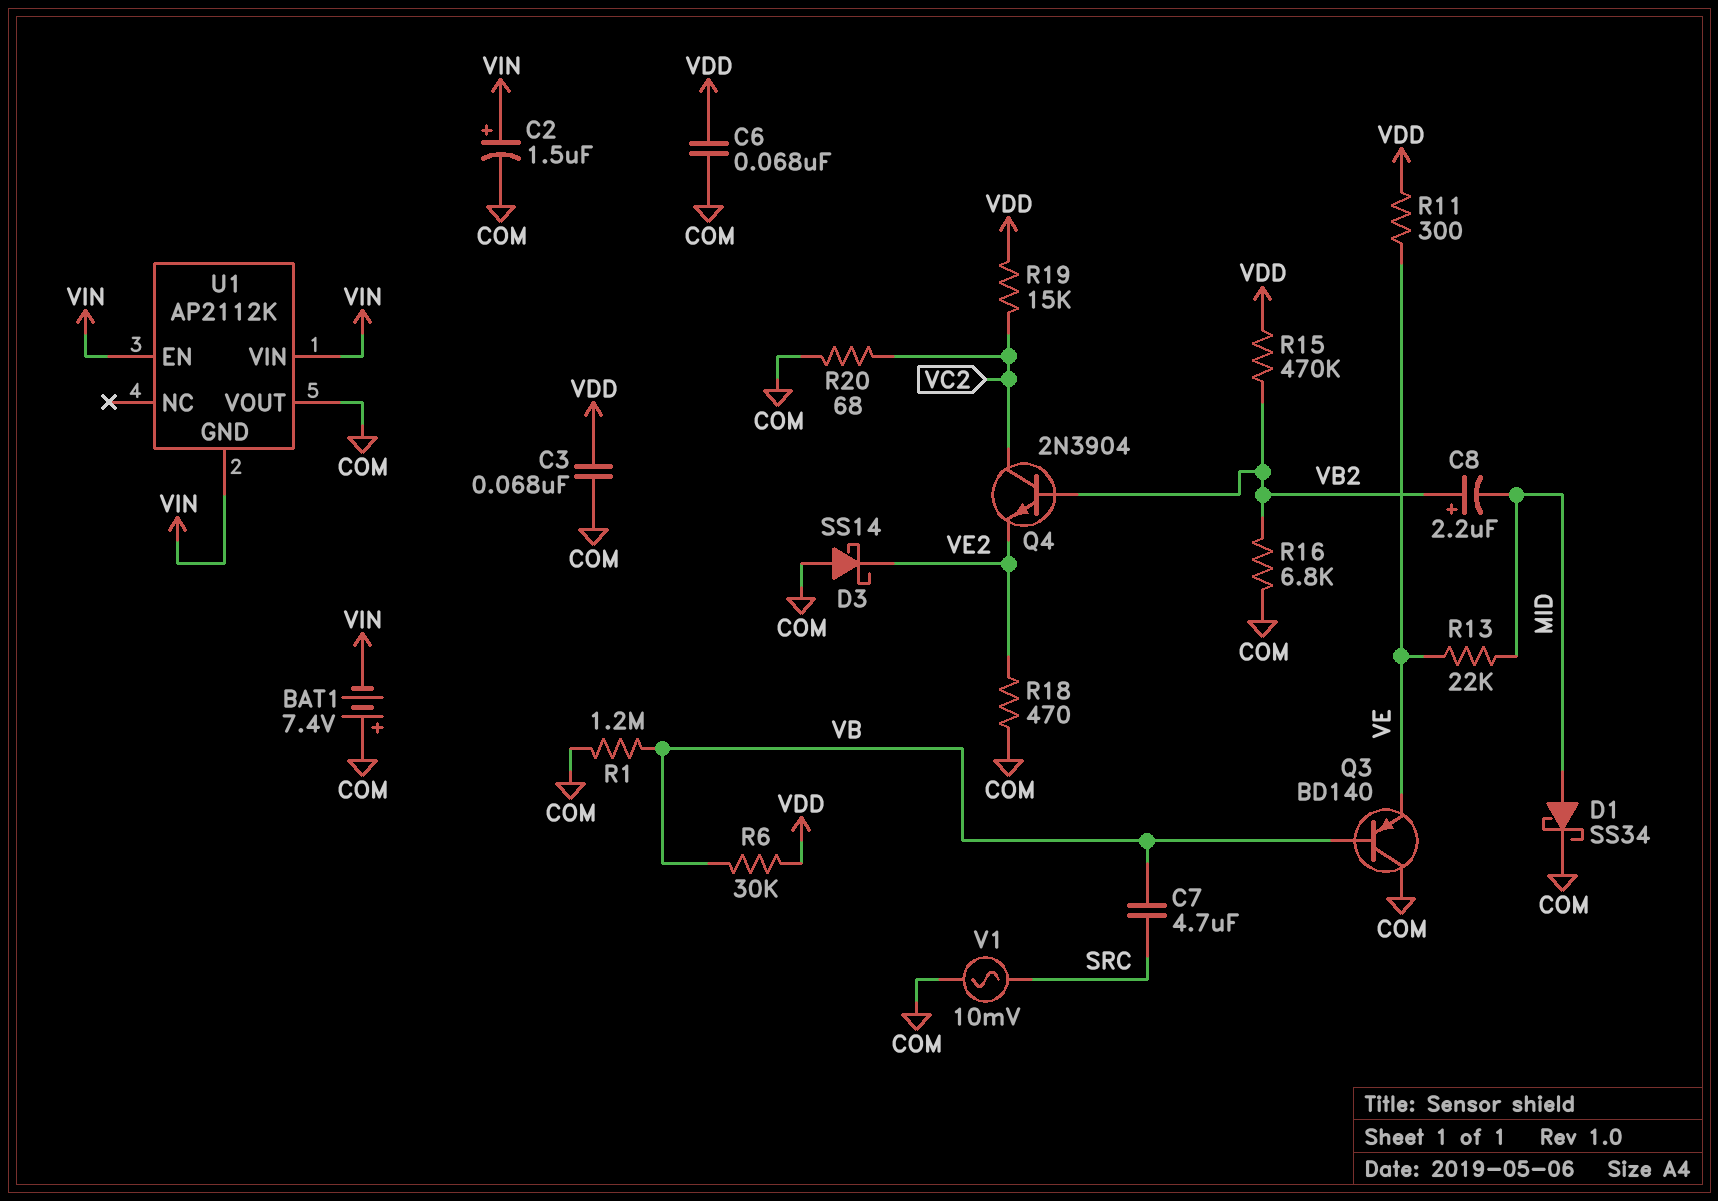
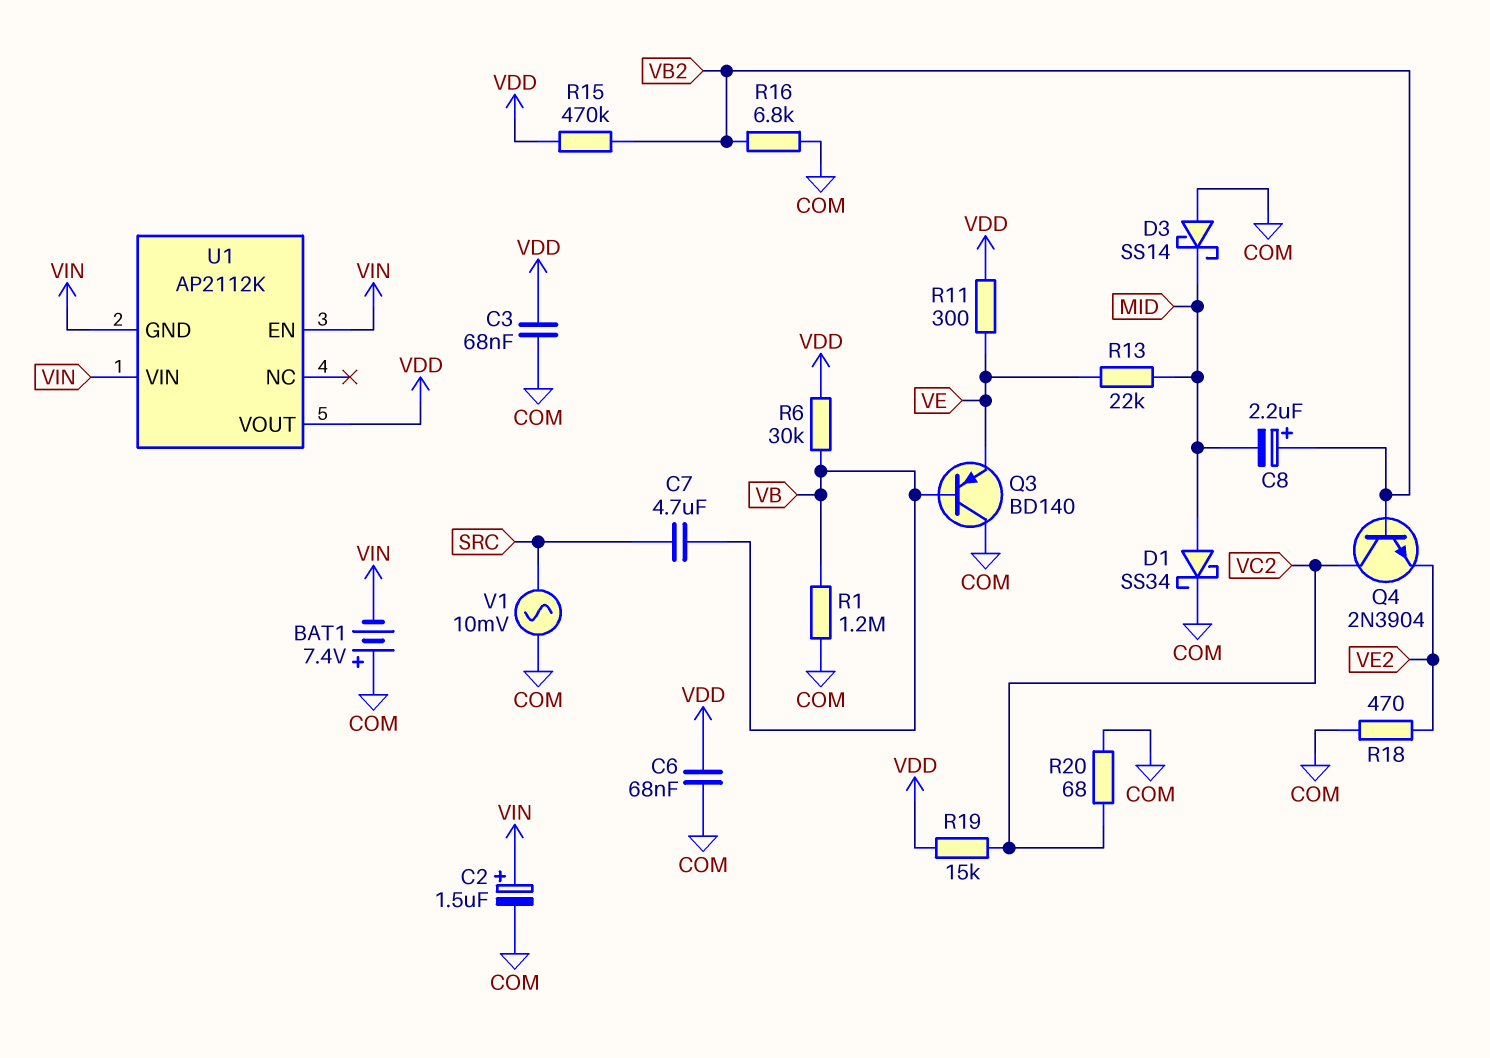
D3: schottky SS14 (A COM, K VE2) -> schottky SS14 (A COM, K MID)
U1 pin VOUT: COM -> VDD

